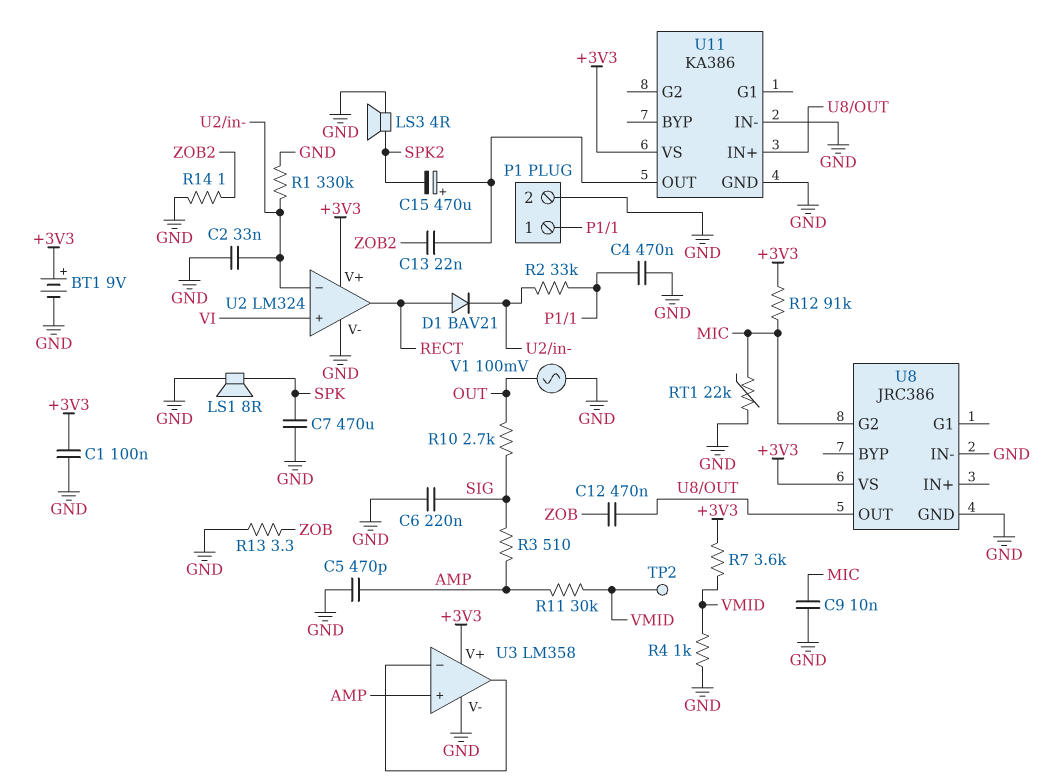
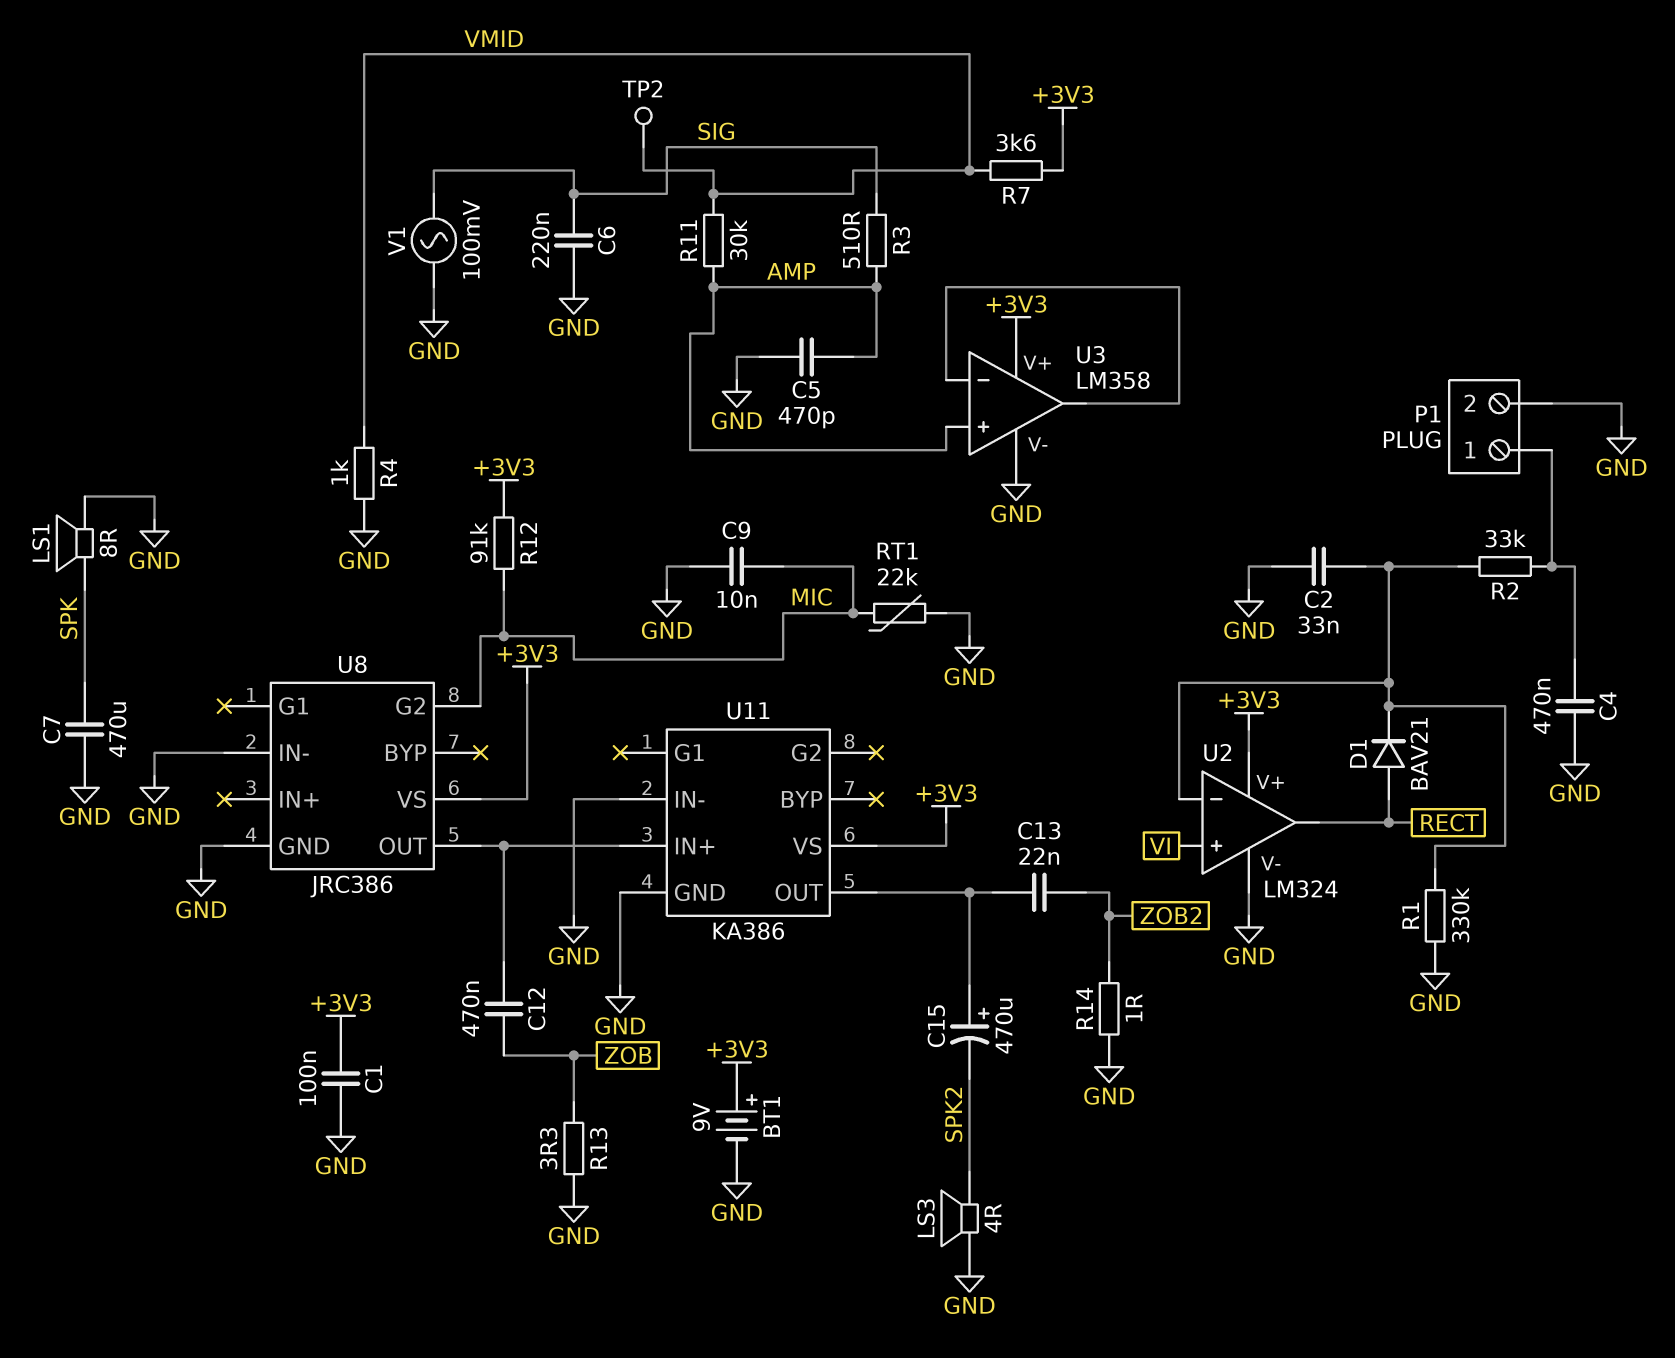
R10: 2.7k (OUT, SIG) -> none
V1: AC 100mV (GND, OUT) -> AC 100mV (GND, SIG)

